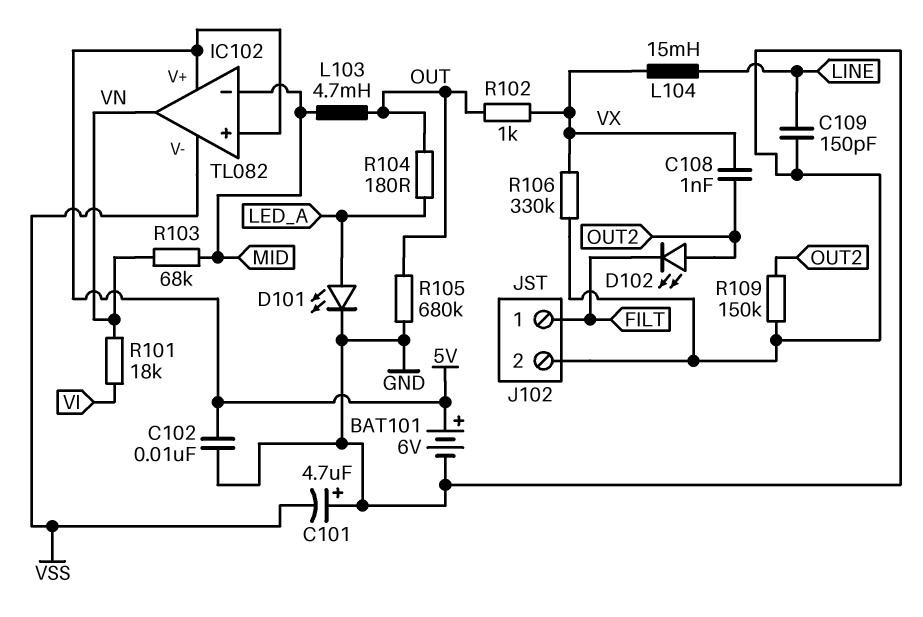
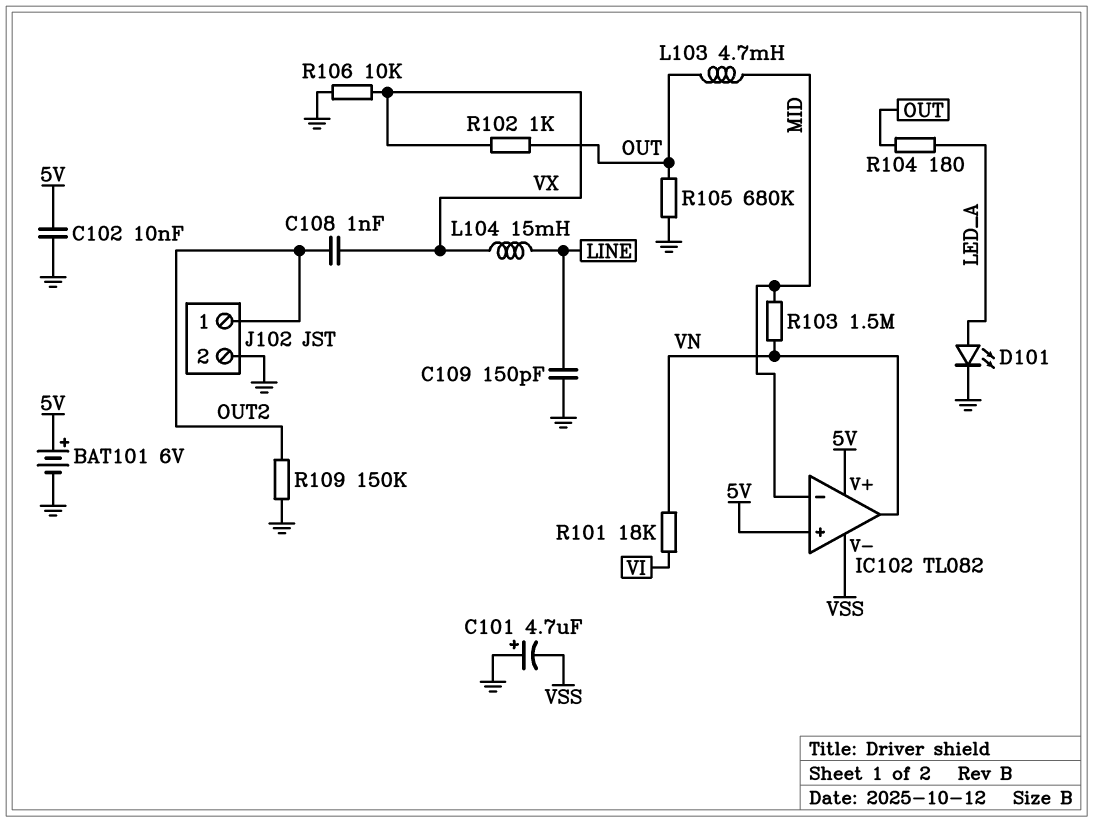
D102: LED (A OUT2, K FILT) -> none
J102 pin 1: FILT -> OUT2
R103: 68k (MID, VN) -> 1.5M (MID, VN)
R106: 330k (GND, VX) -> 10k (GND, VX)

